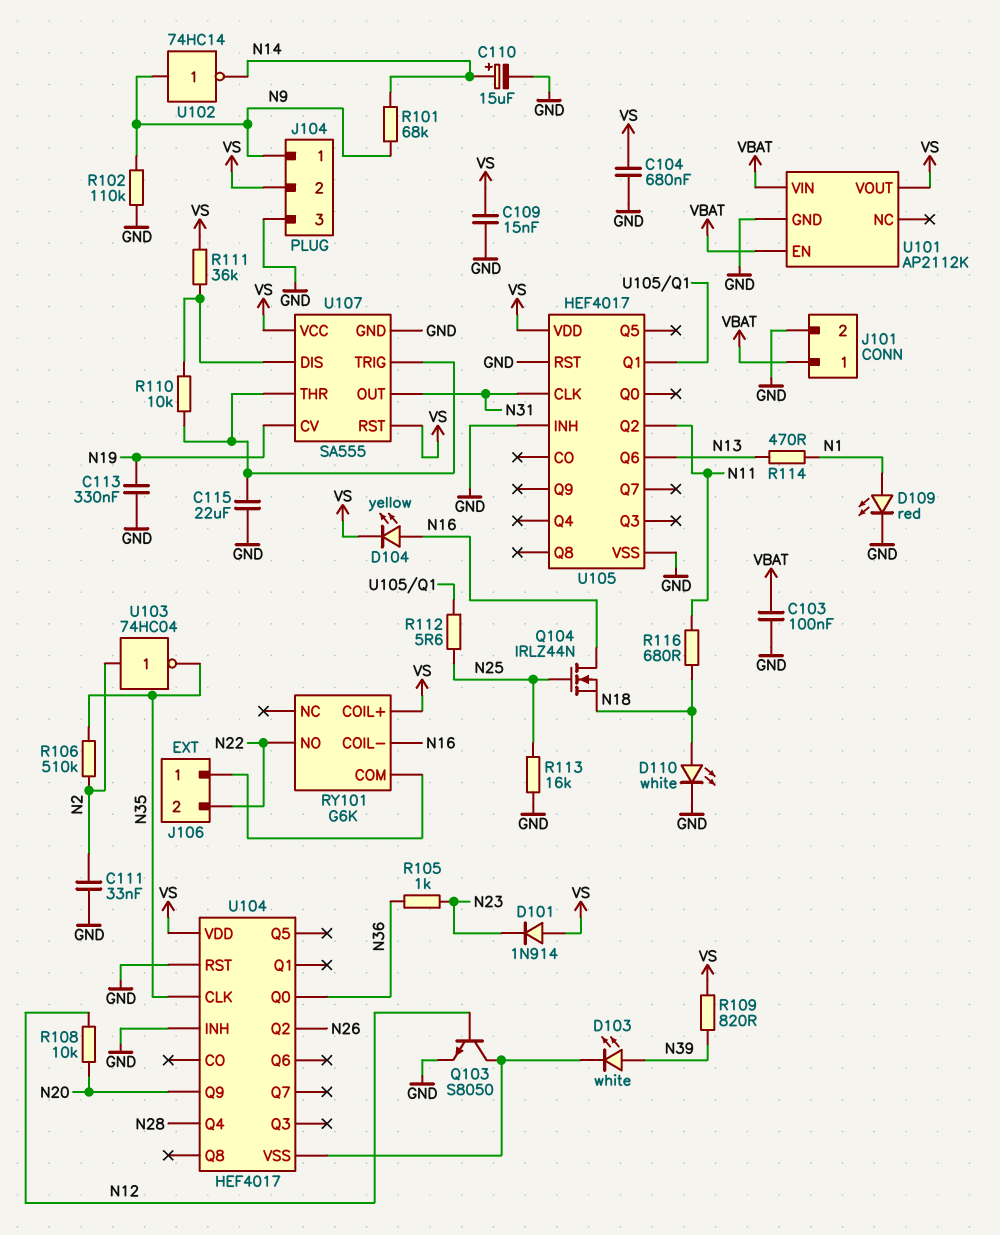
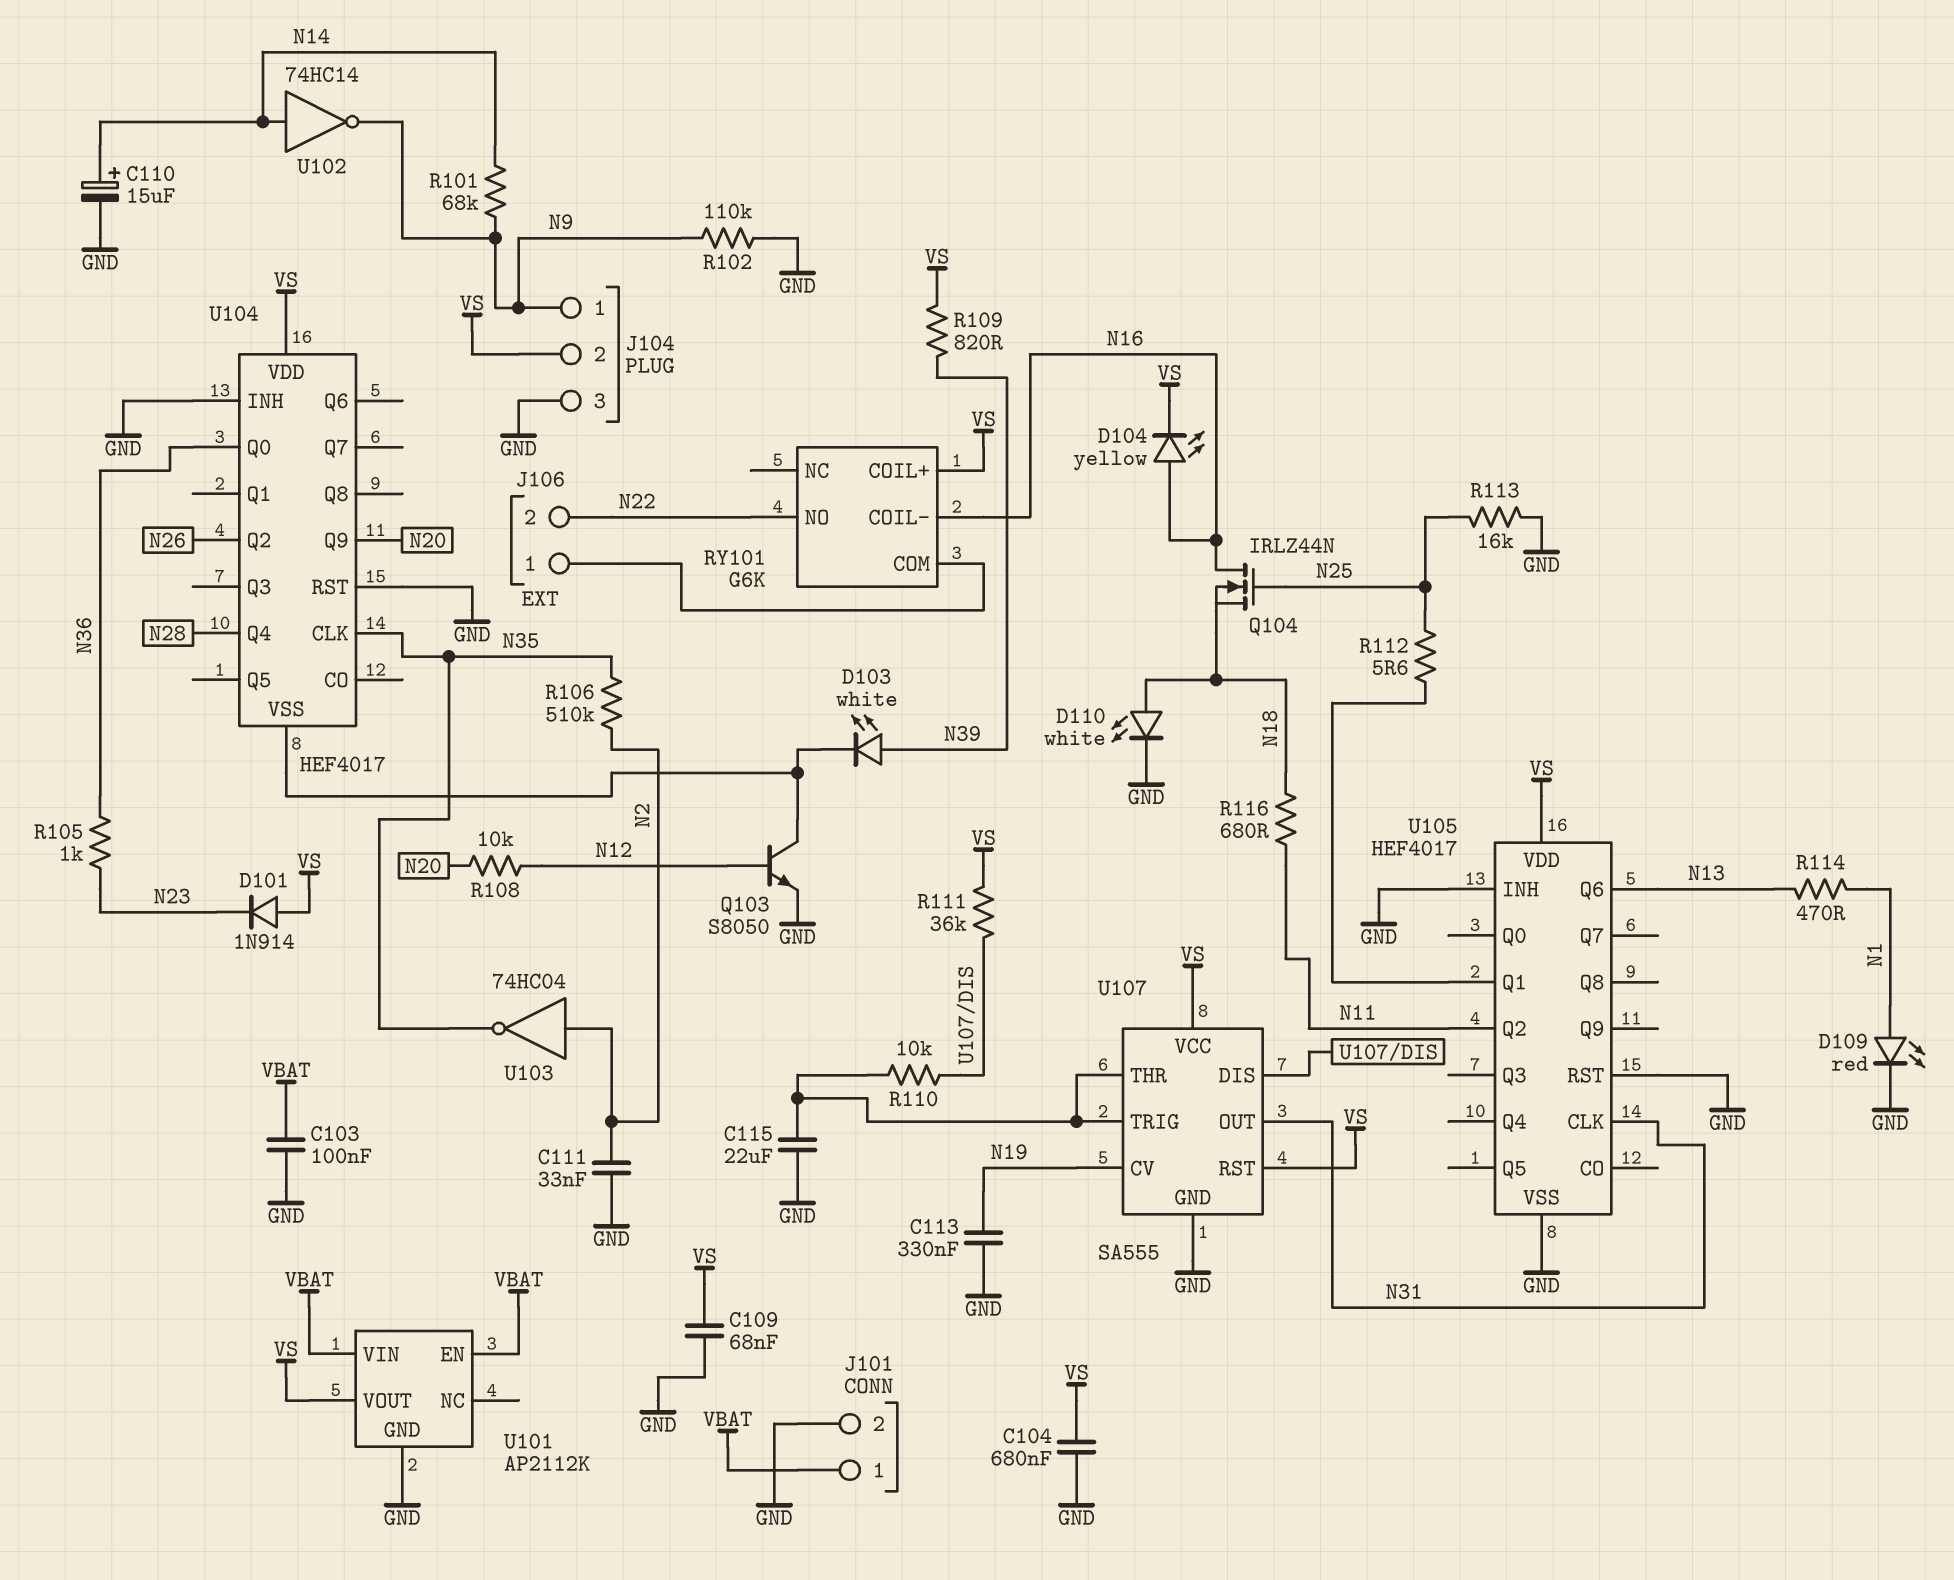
C109: 15nF (GND, VS) -> 68nF (GND, VS)
U102: NOT 74HC14 (in N9, out N14) -> NOT 74HC14 (in N14, out N9)

